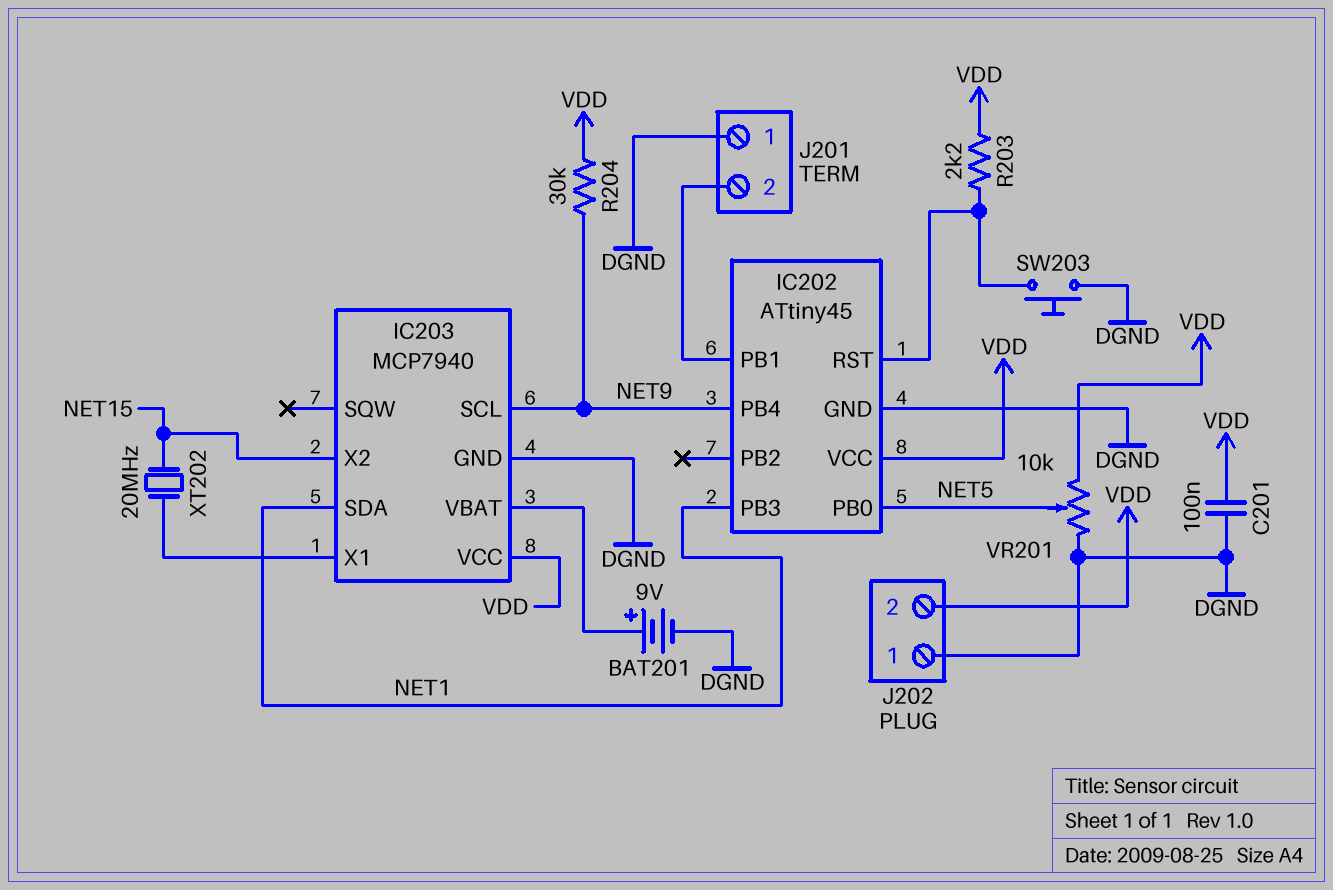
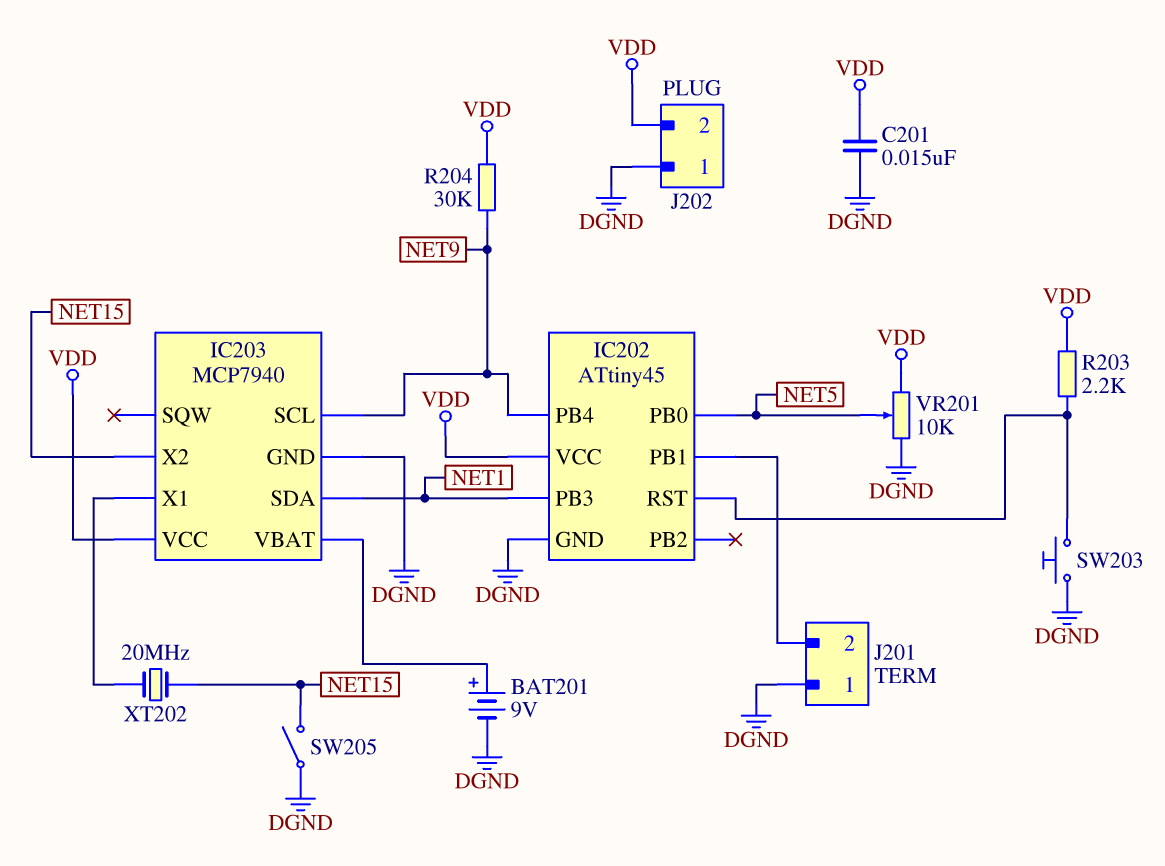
C201: 100nF (DGND, VDD) -> 15nF (DGND, VDD)
SW205: none -> switch (DGND, NET15)

